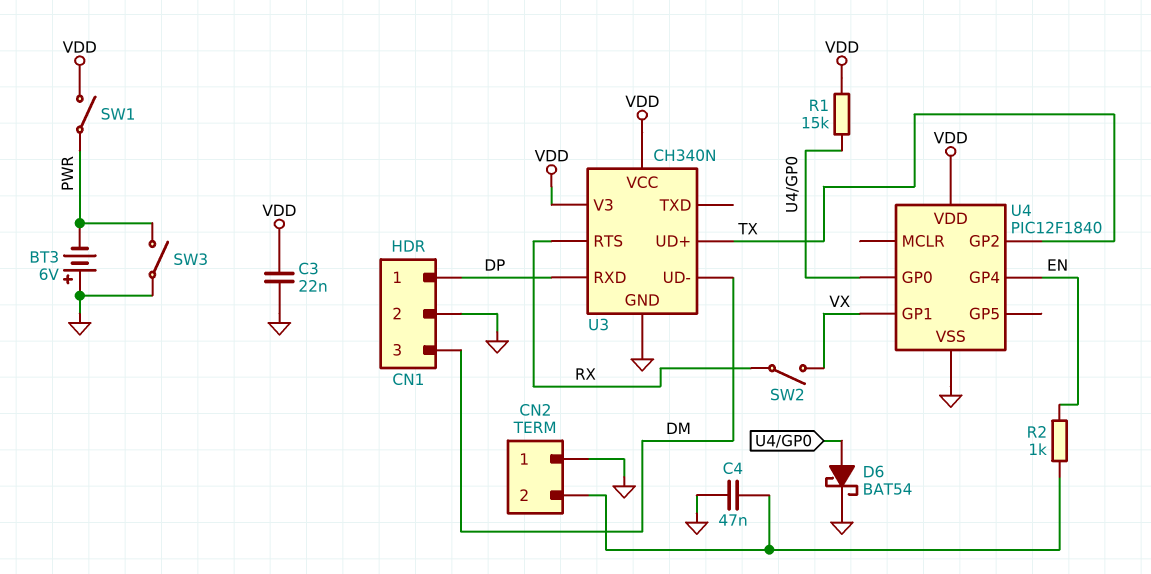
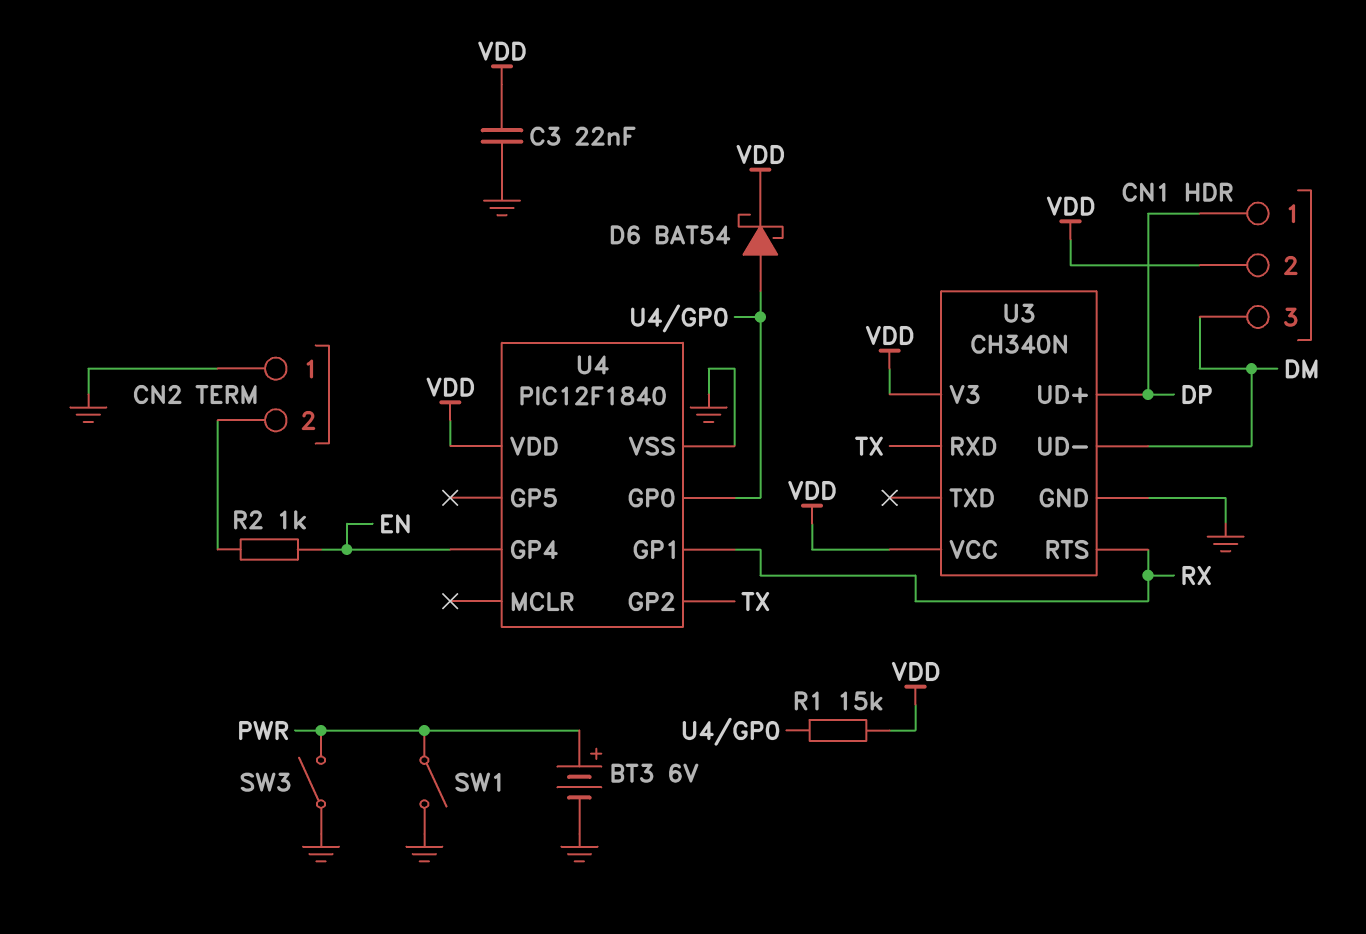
BT3: 6V (plus GND, minus PWR) -> 6V (plus PWR, minus GND)
C4: 47nF (CN2/2, GND) -> none
CN1 pin 2: GND -> VDD
D6: schottky BAT54 (A U4/GP0, K GND) -> schottky BAT54 (A U4/GP0, K VDD)
SW1: switch (PWR, VDD) -> switch (GND, PWR)
SW2: switch (RX, VX) -> none
U3 pin RXD: DP -> TX
U3 pin UD+: TX -> DP
U4 pin GP1: VX -> RX

